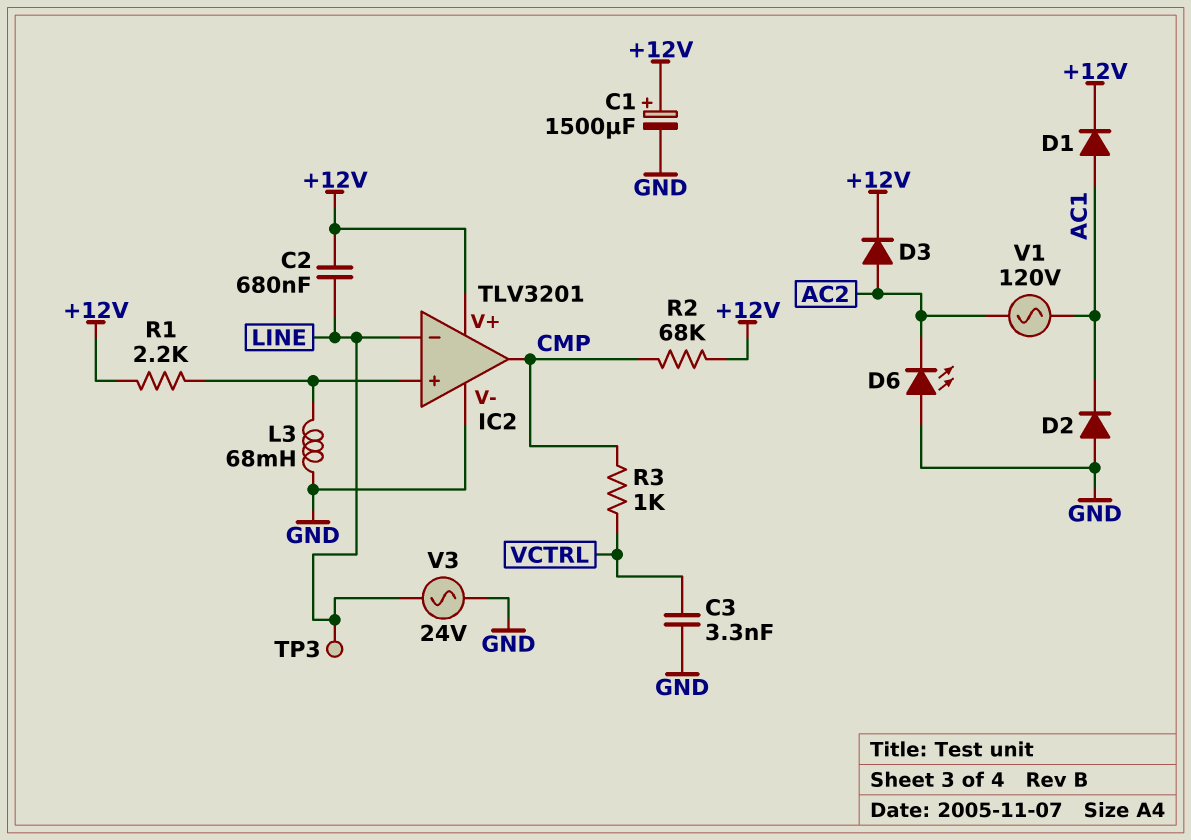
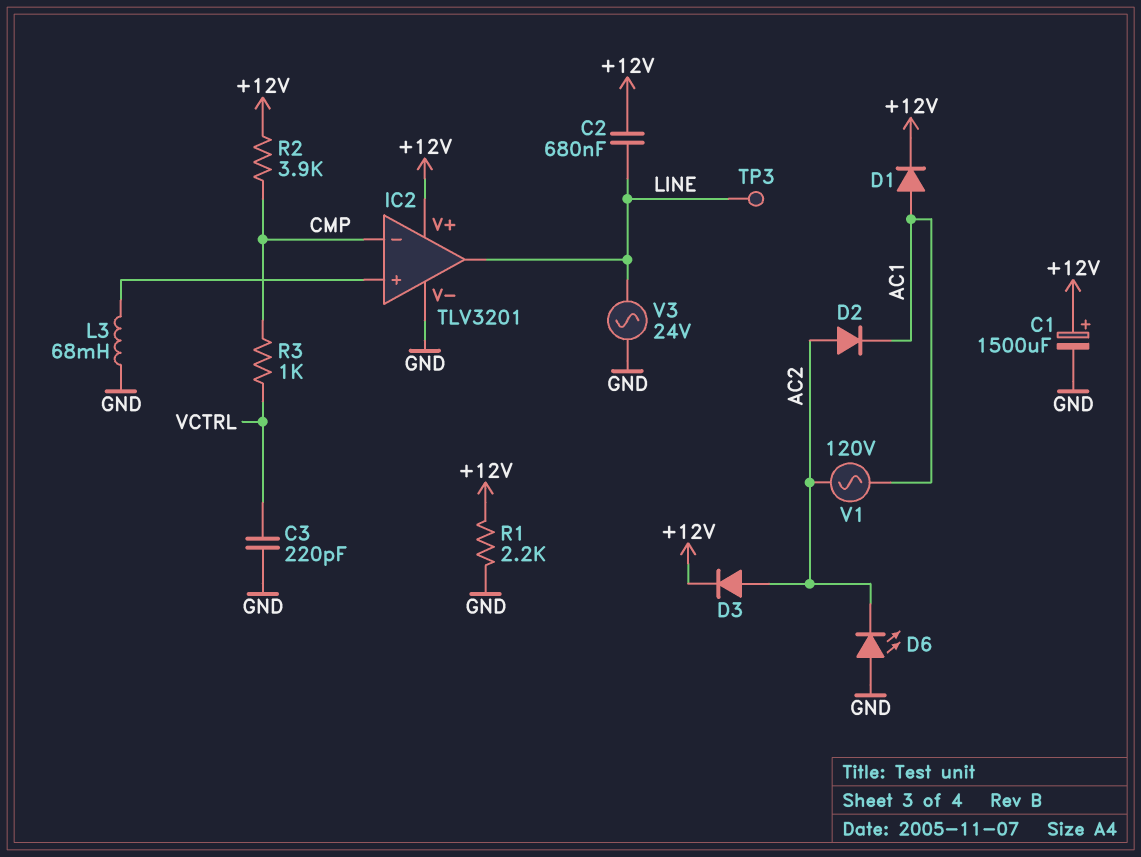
C3: 3.3nF (GND, VCTRL) -> 220pF (GND, VCTRL)
D2: diode (A GND, K AC1) -> diode (A AC2, K AC1)
IC2 pin in-: LINE -> CMP
IC2 pin out: CMP -> LINE
R1: 2.2k (+12V, IC2/in+) -> 2.2k (+12V, GND)
R2: 68k (+12V, CMP) -> 3.9k (+12V, CMP)

